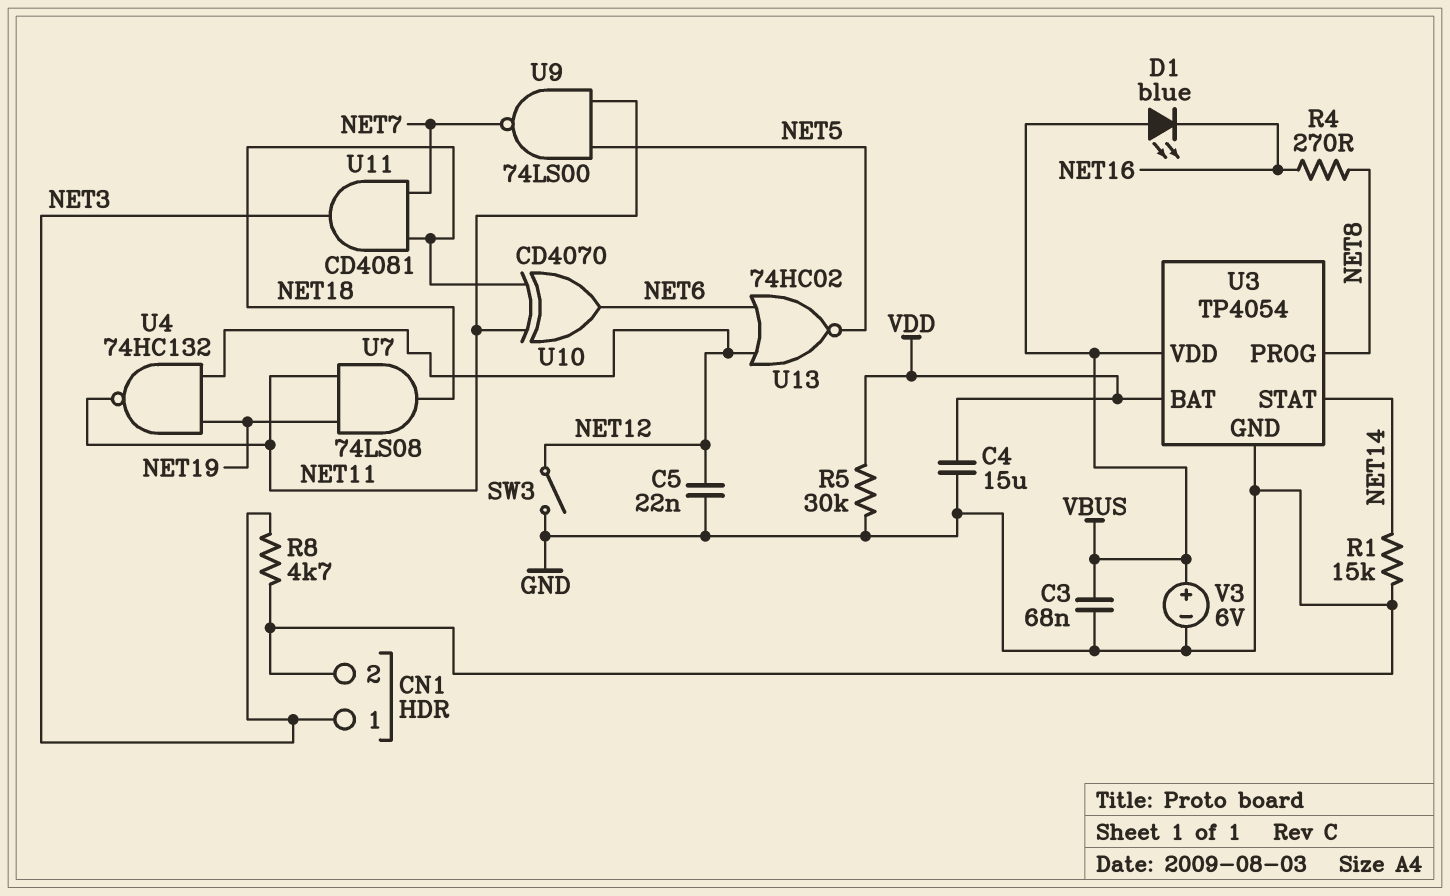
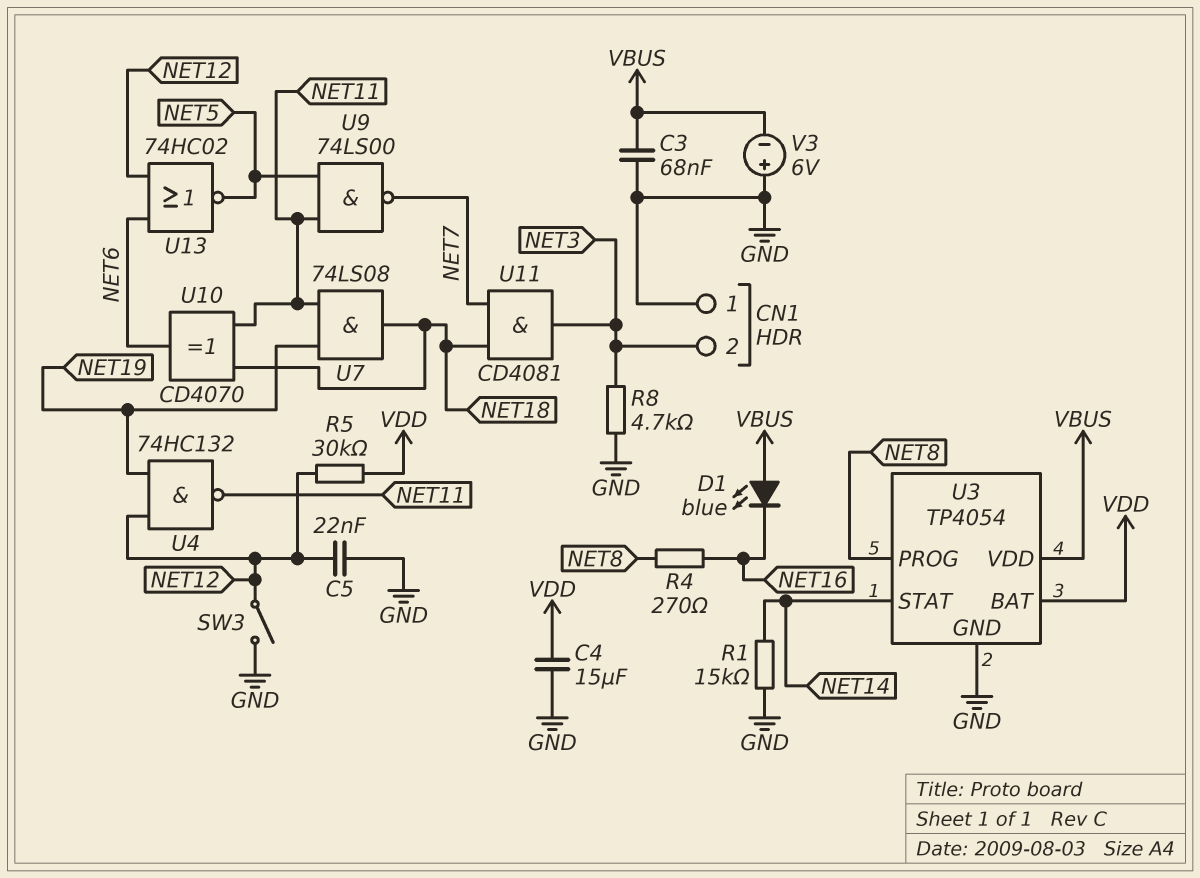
CN1 pin 1: NET3 -> GND
CN1 pin 2: GND -> NET3
R5: 30k (GND, VDD) -> 30k (NET12, VDD)
V3: 6V (plus VBUS, minus GND) -> 6V (plus GND, minus VBUS)

